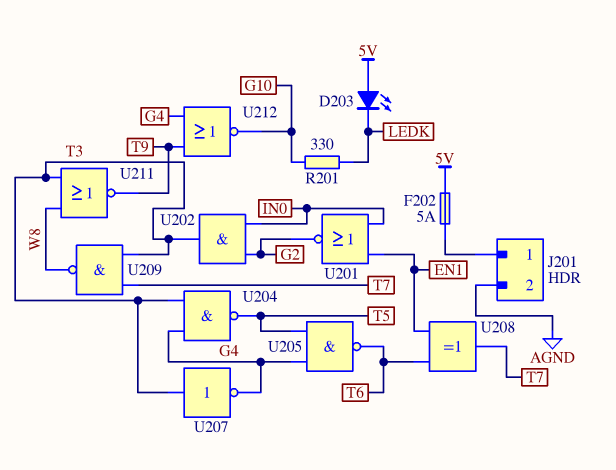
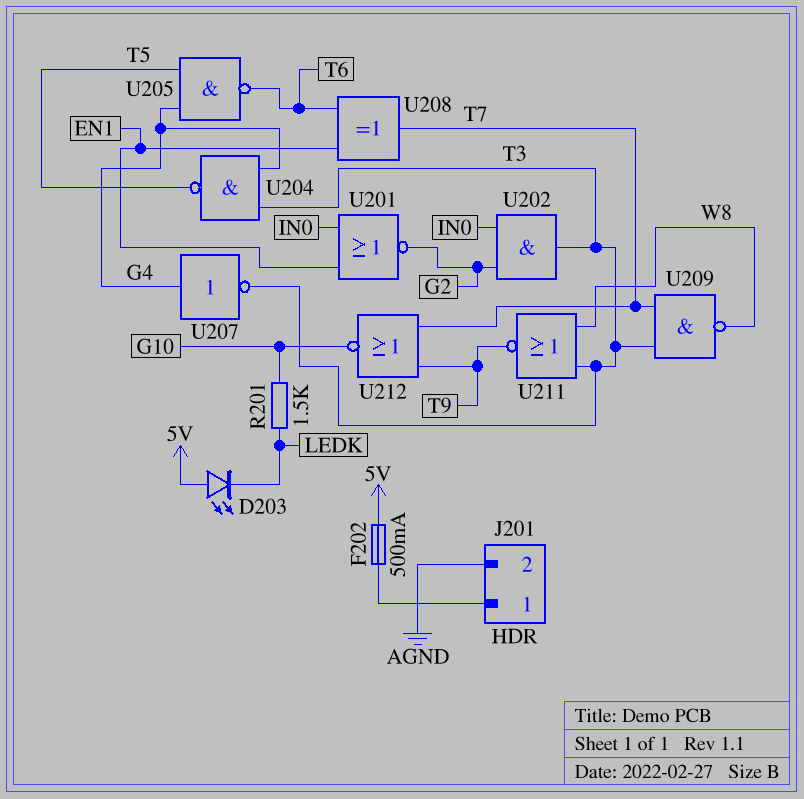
F202: 5A (5V, J201/1) -> 500mA (5V, J201/1)
R201: 330 (G10, LEDK) -> 1.5k (G10, LEDK)
U207: NOT (in T3, out G4) -> NOT (in G4, out T3)
U212: NOR (in G4, in T9, out G10) -> NOR (in T7, in T9, out G10)

